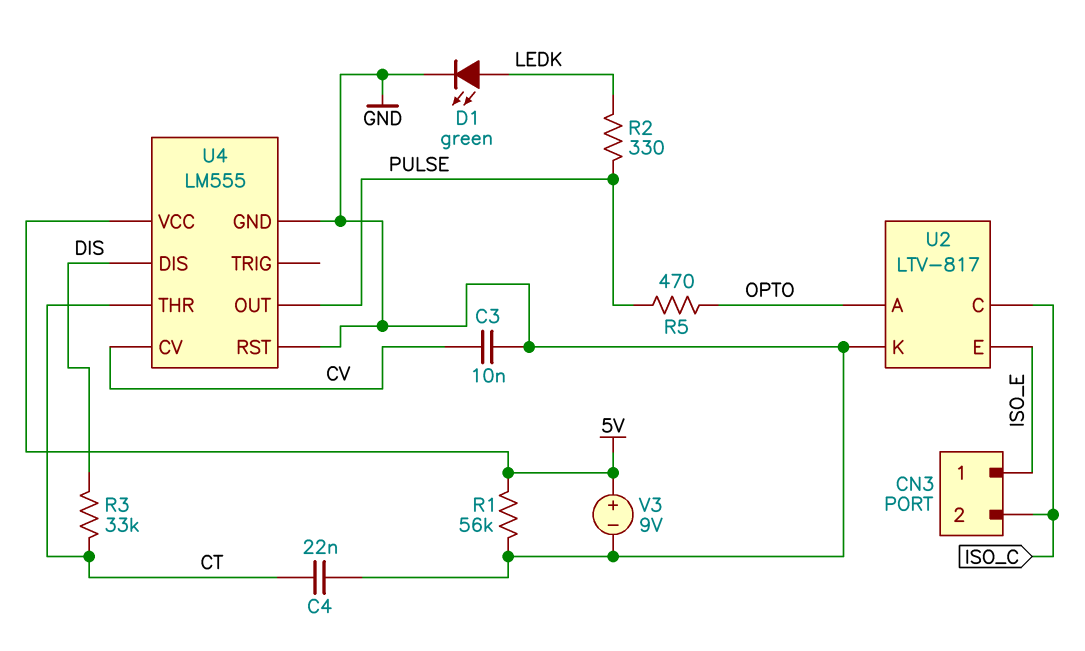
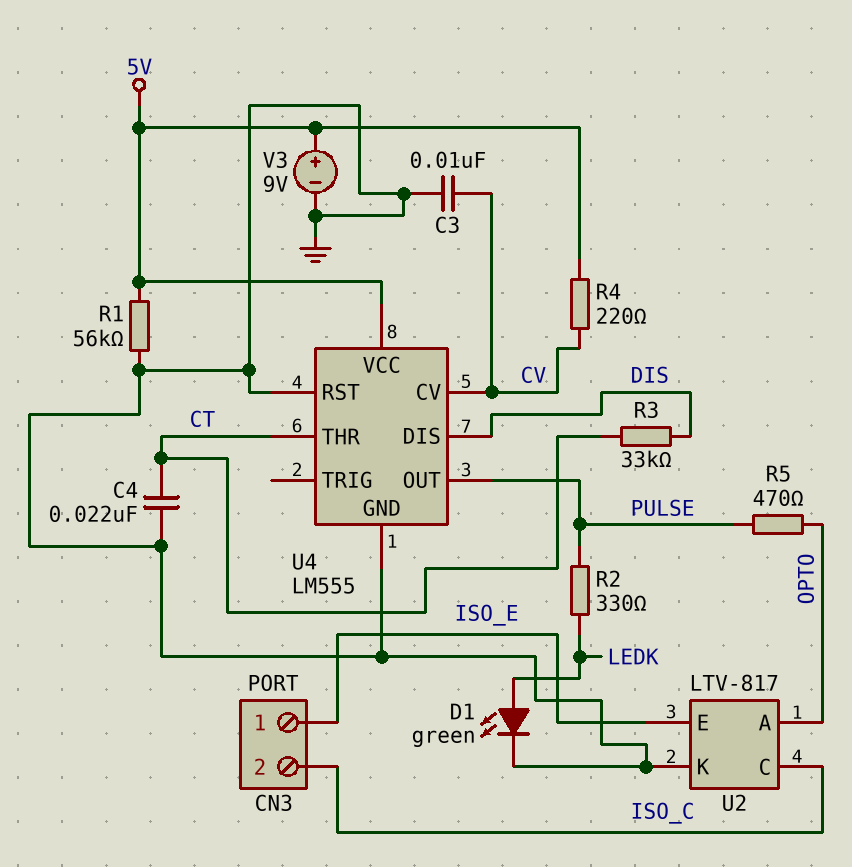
R4: none -> 220 (5V, CV)

